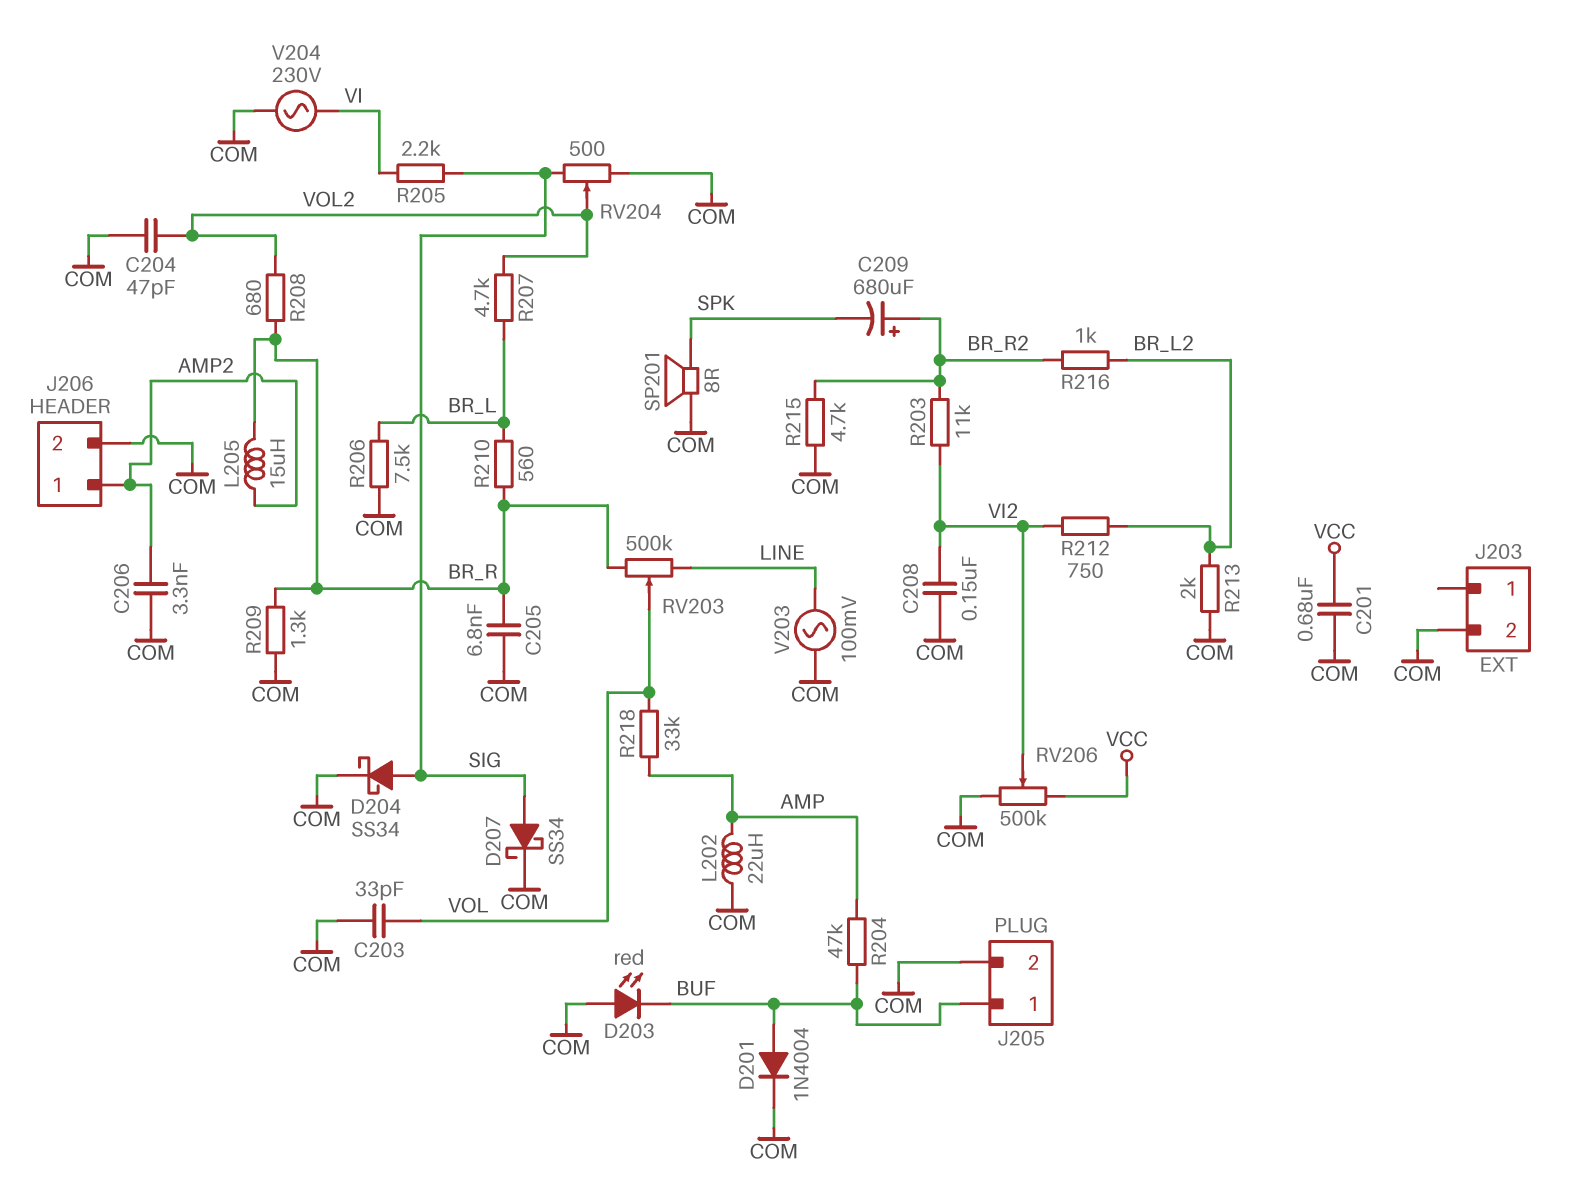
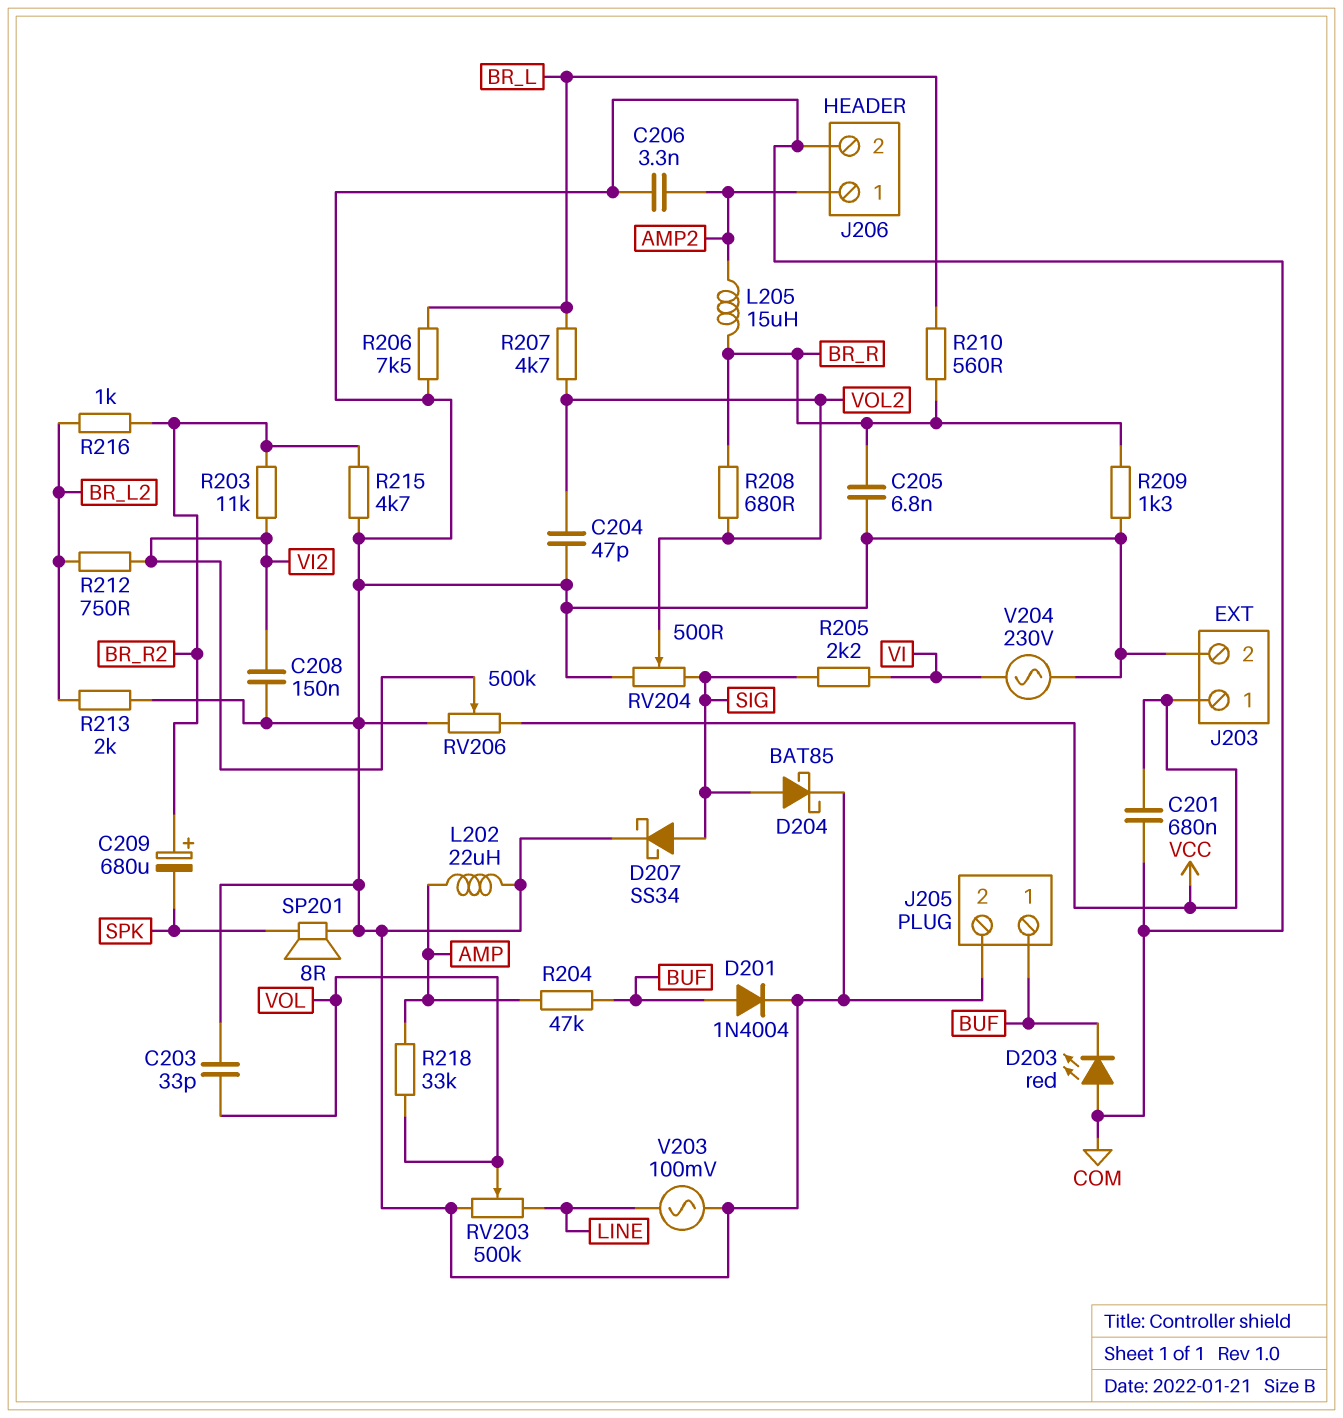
D204: schottky SS34 (A SIG, K COM) -> schottky BAT85 (A SIG, K COM)
J203 pin 1: none -> VCC
RV203: 500k (BR_R, LINE, wiper VOL) -> 500k (COM, LINE, wiper VOL)

